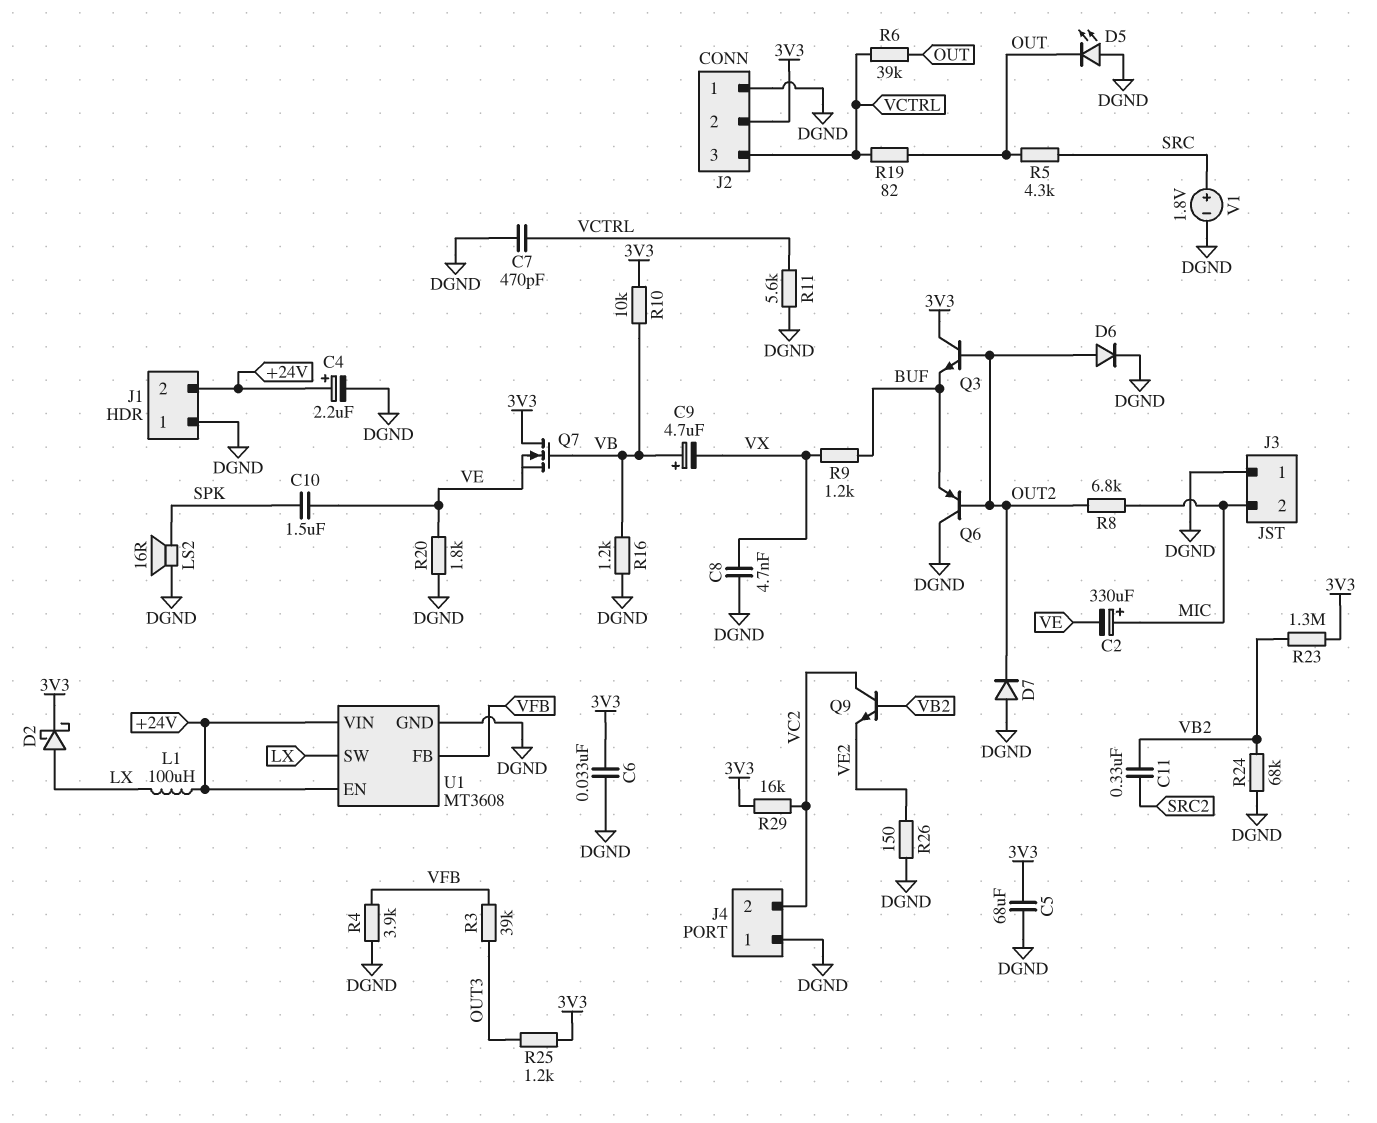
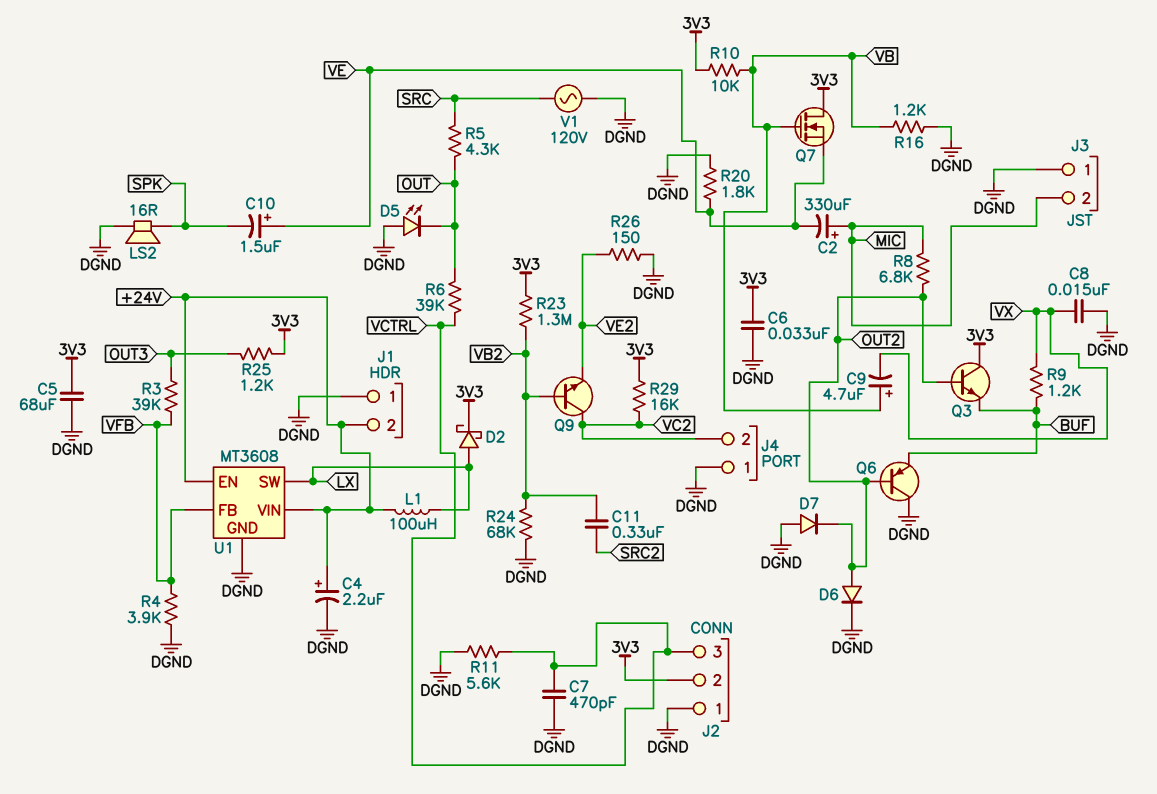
C8: 4.7nF (DGND, VX) -> 15nF (DGND, VX)
C10: 1.5uF (SPK, VE) -> 1.5uF (plus VE, minus SPK)
R19: 82 (OUT, VCTRL) -> none
V1: 1.8V (plus SRC, minus DGND) -> AC 120V (DGND, SRC)

